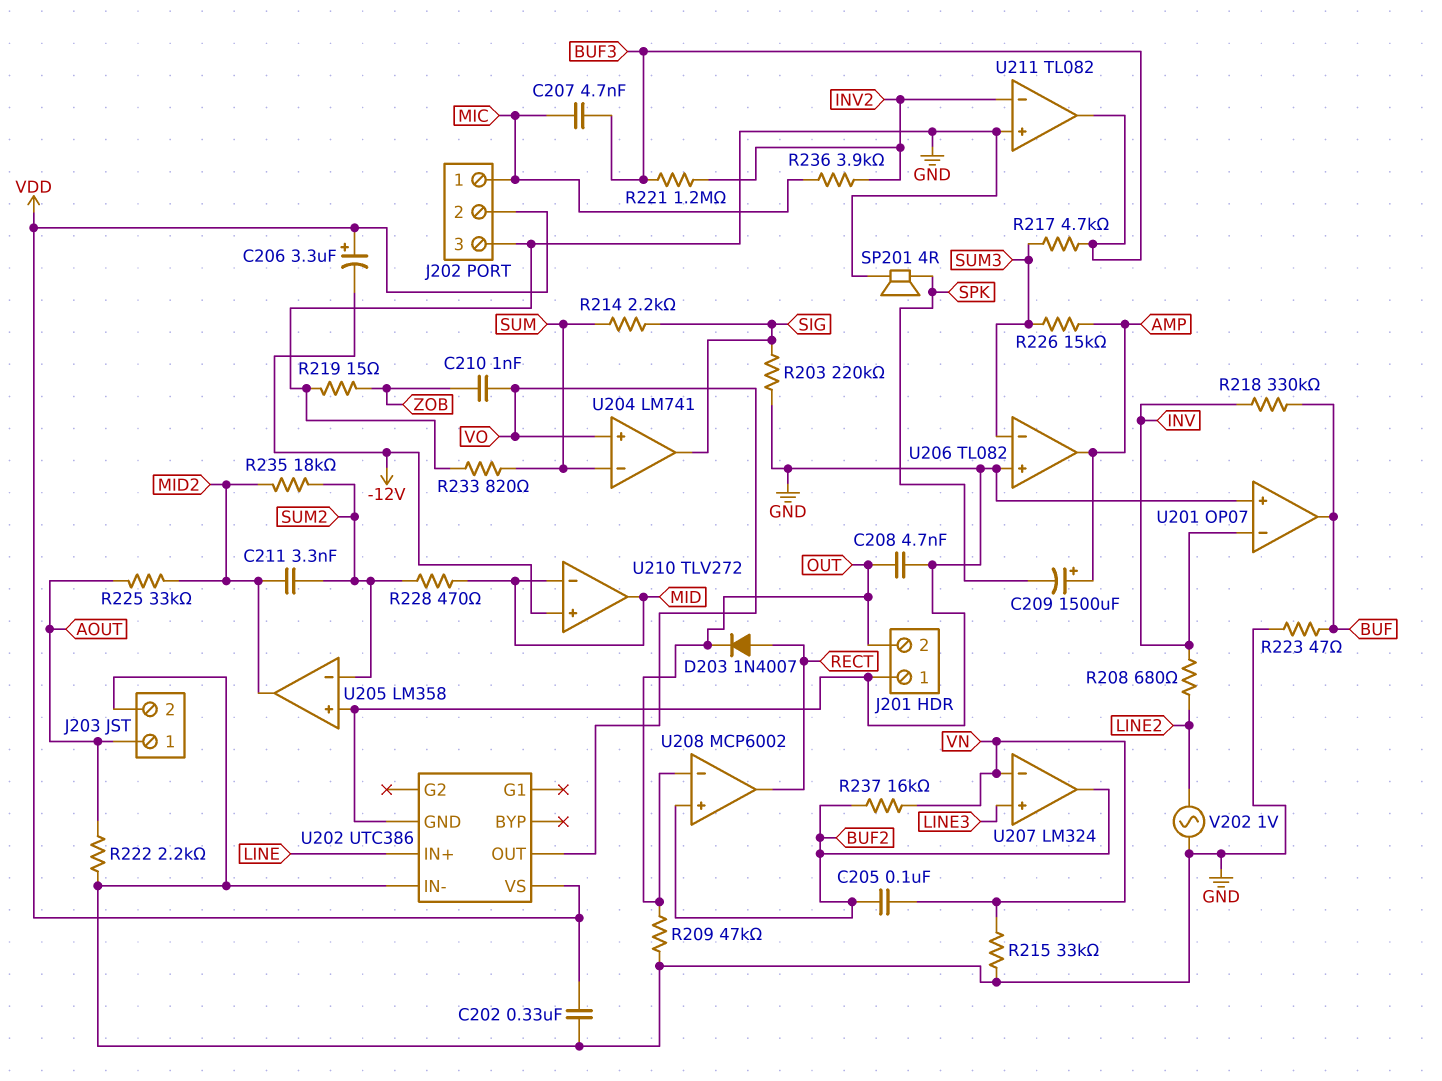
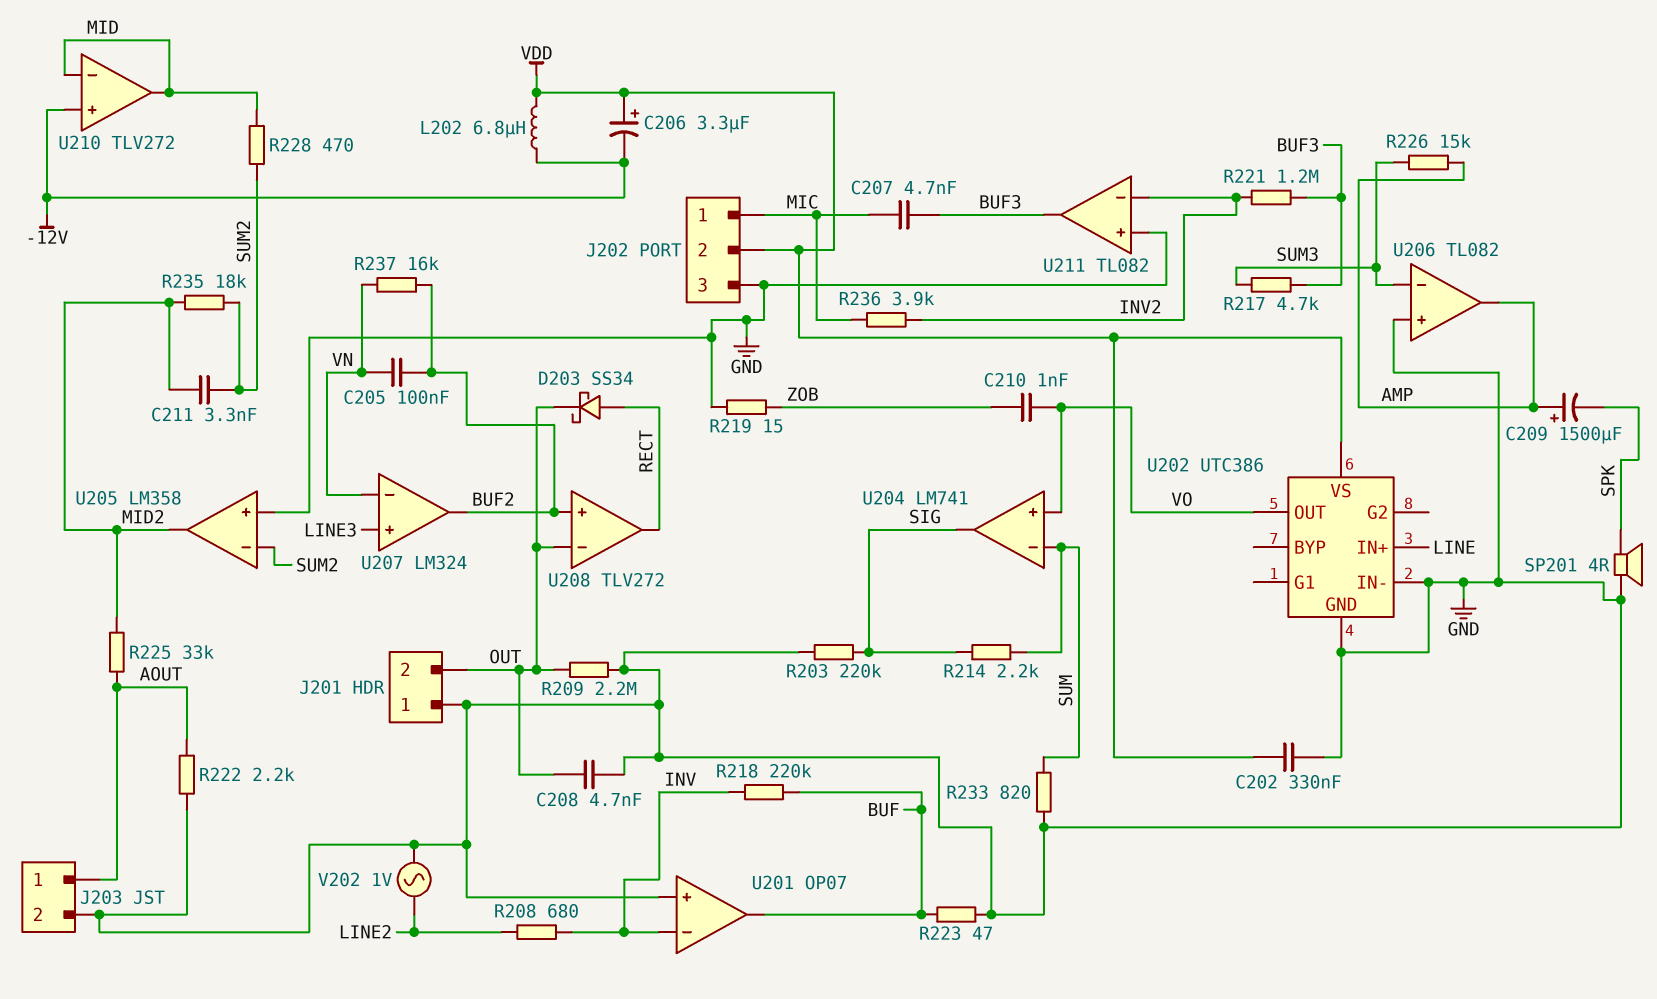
D203: diode 1N4007 (A RECT, K OUT) -> schottky SS34 (A RECT, K OUT)
L202: none -> 6.8uH (-12V, VDD)
R209: 47k (GND, OUT) -> 2.2M (GND, OUT)
R215: 33k (GND, VN) -> none
R218: 330k (BUF, INV) -> 220k (BUF, INV)
U208: MCP6002 -> TLV272

